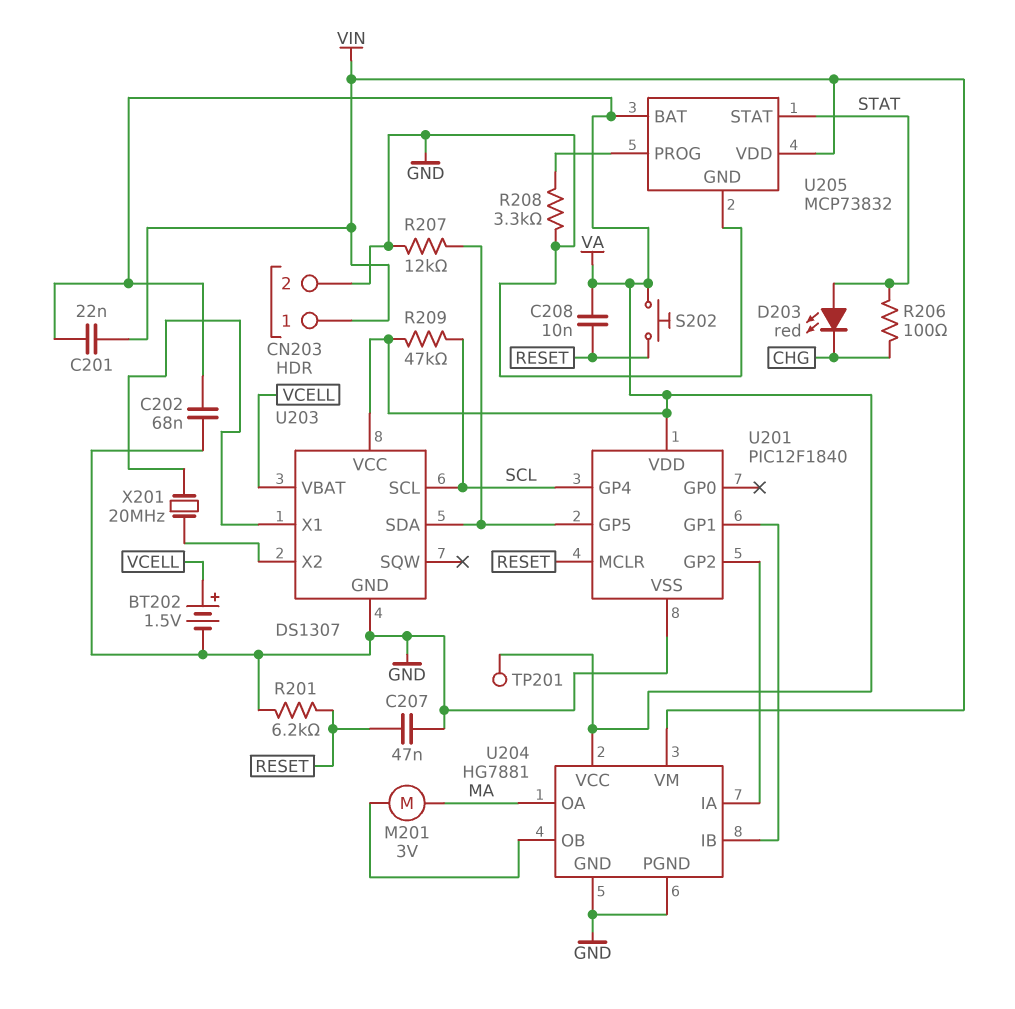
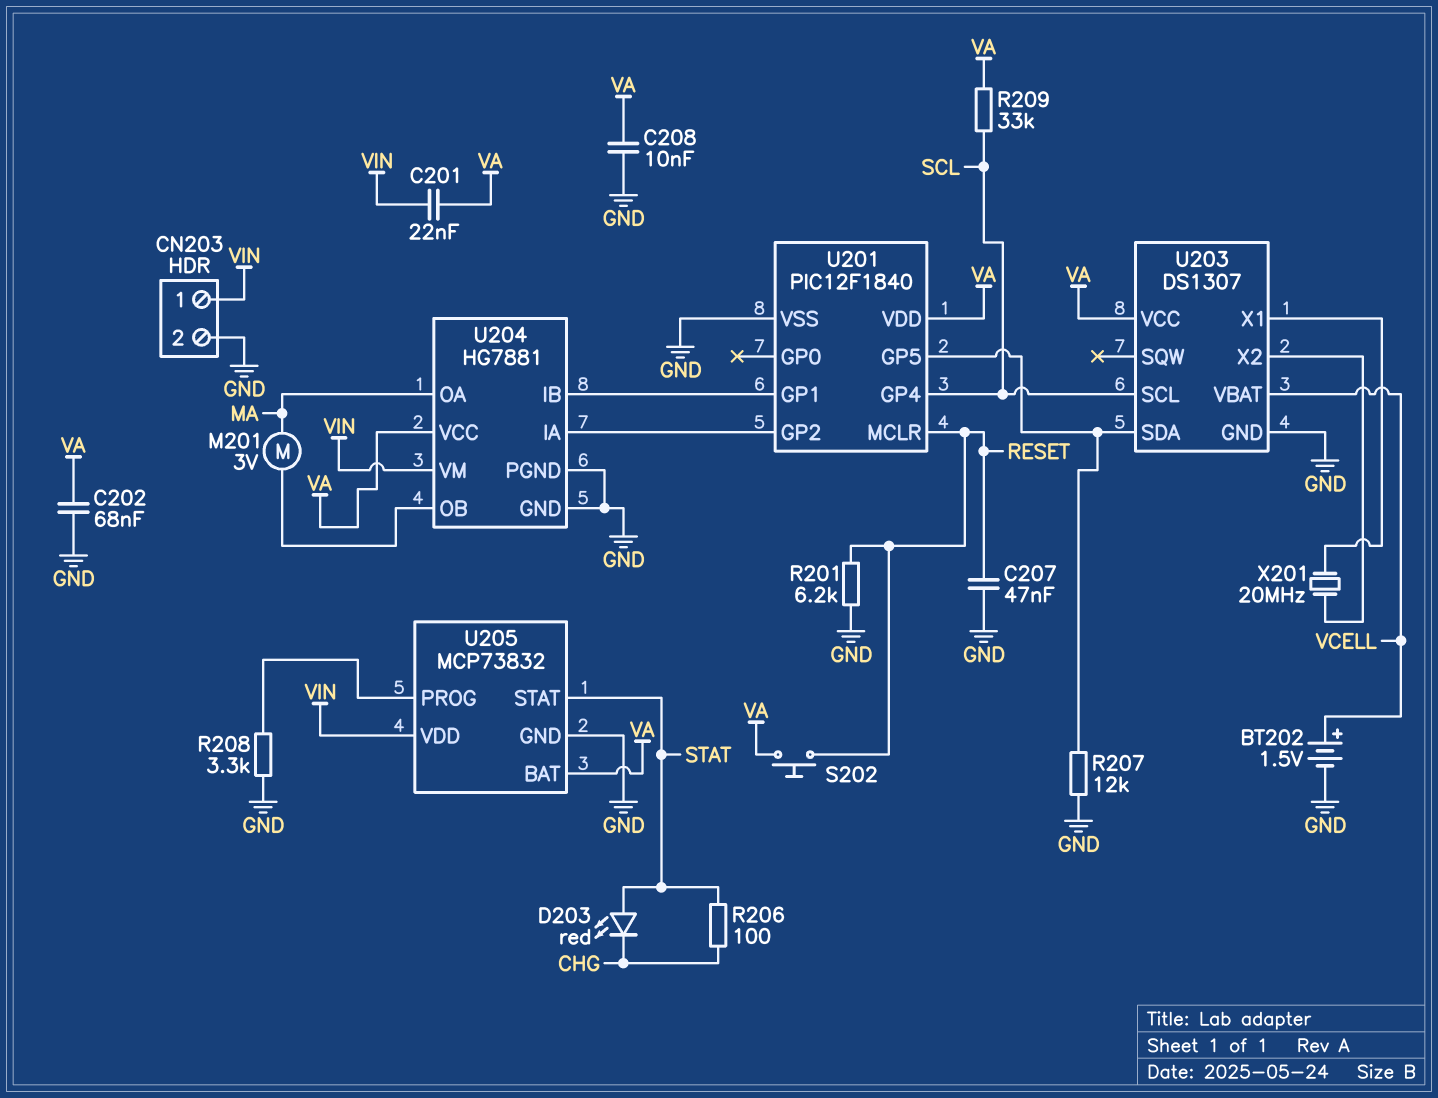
C208: 10nF (RESET, VA) -> 10nF (GND, VA)
R209: 47k (SCL, VA) -> 33k (SCL, VA)
TP201: test point (VA) -> none

